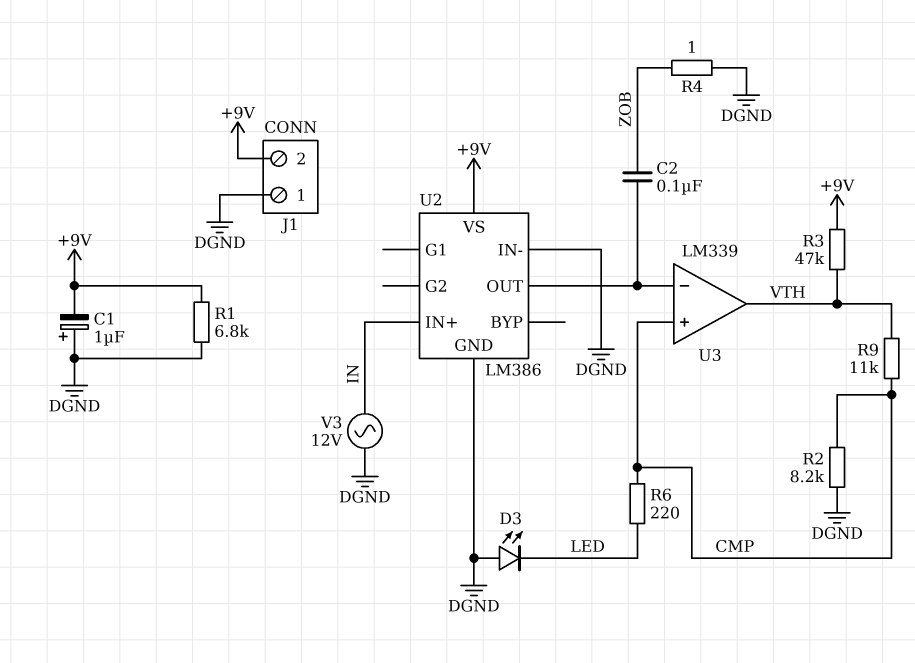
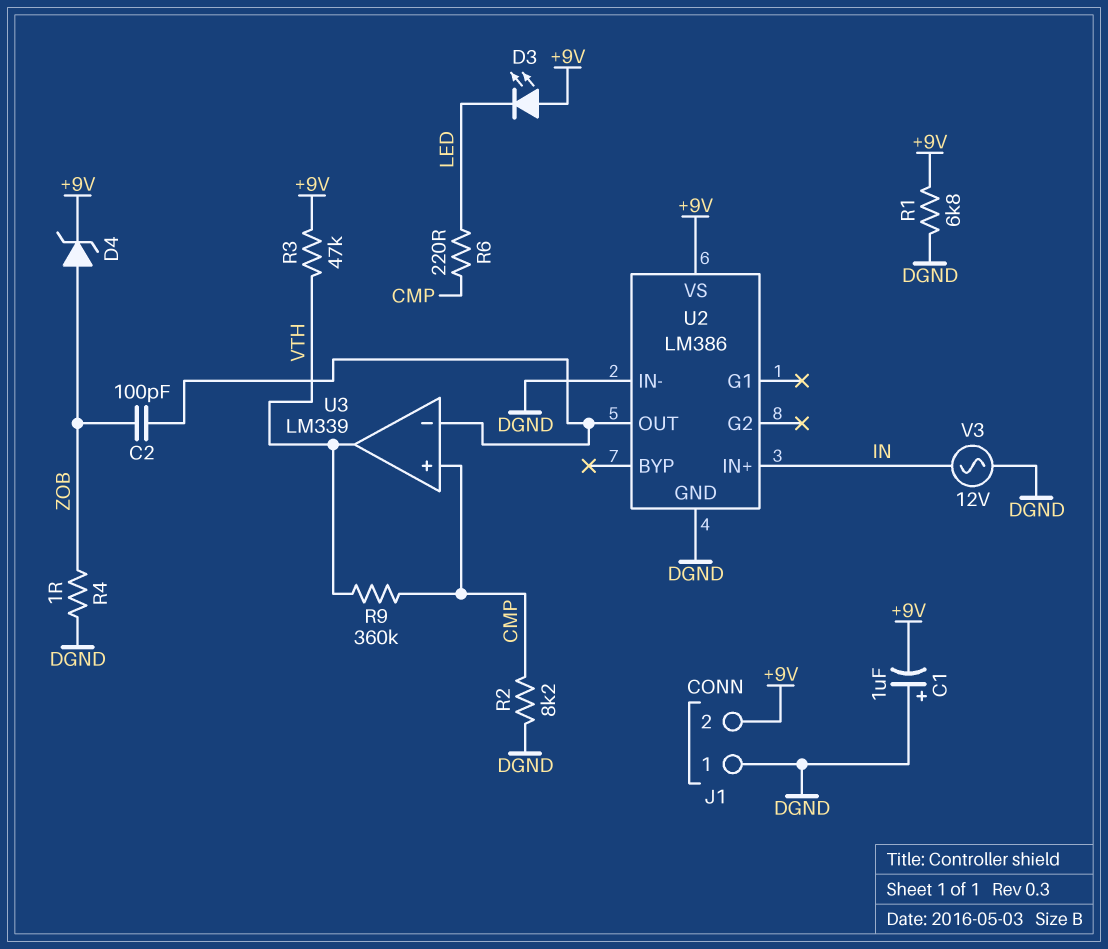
C2: 100nF (U2/OUT, ZOB) -> 100pF (U2/OUT, ZOB)
D3: LED (A DGND, K LED) -> LED (A +9V, K LED)
D4: none -> zener (A ZOB, K +9V)
R9: 11k (CMP, VTH) -> 360k (CMP, VTH)

